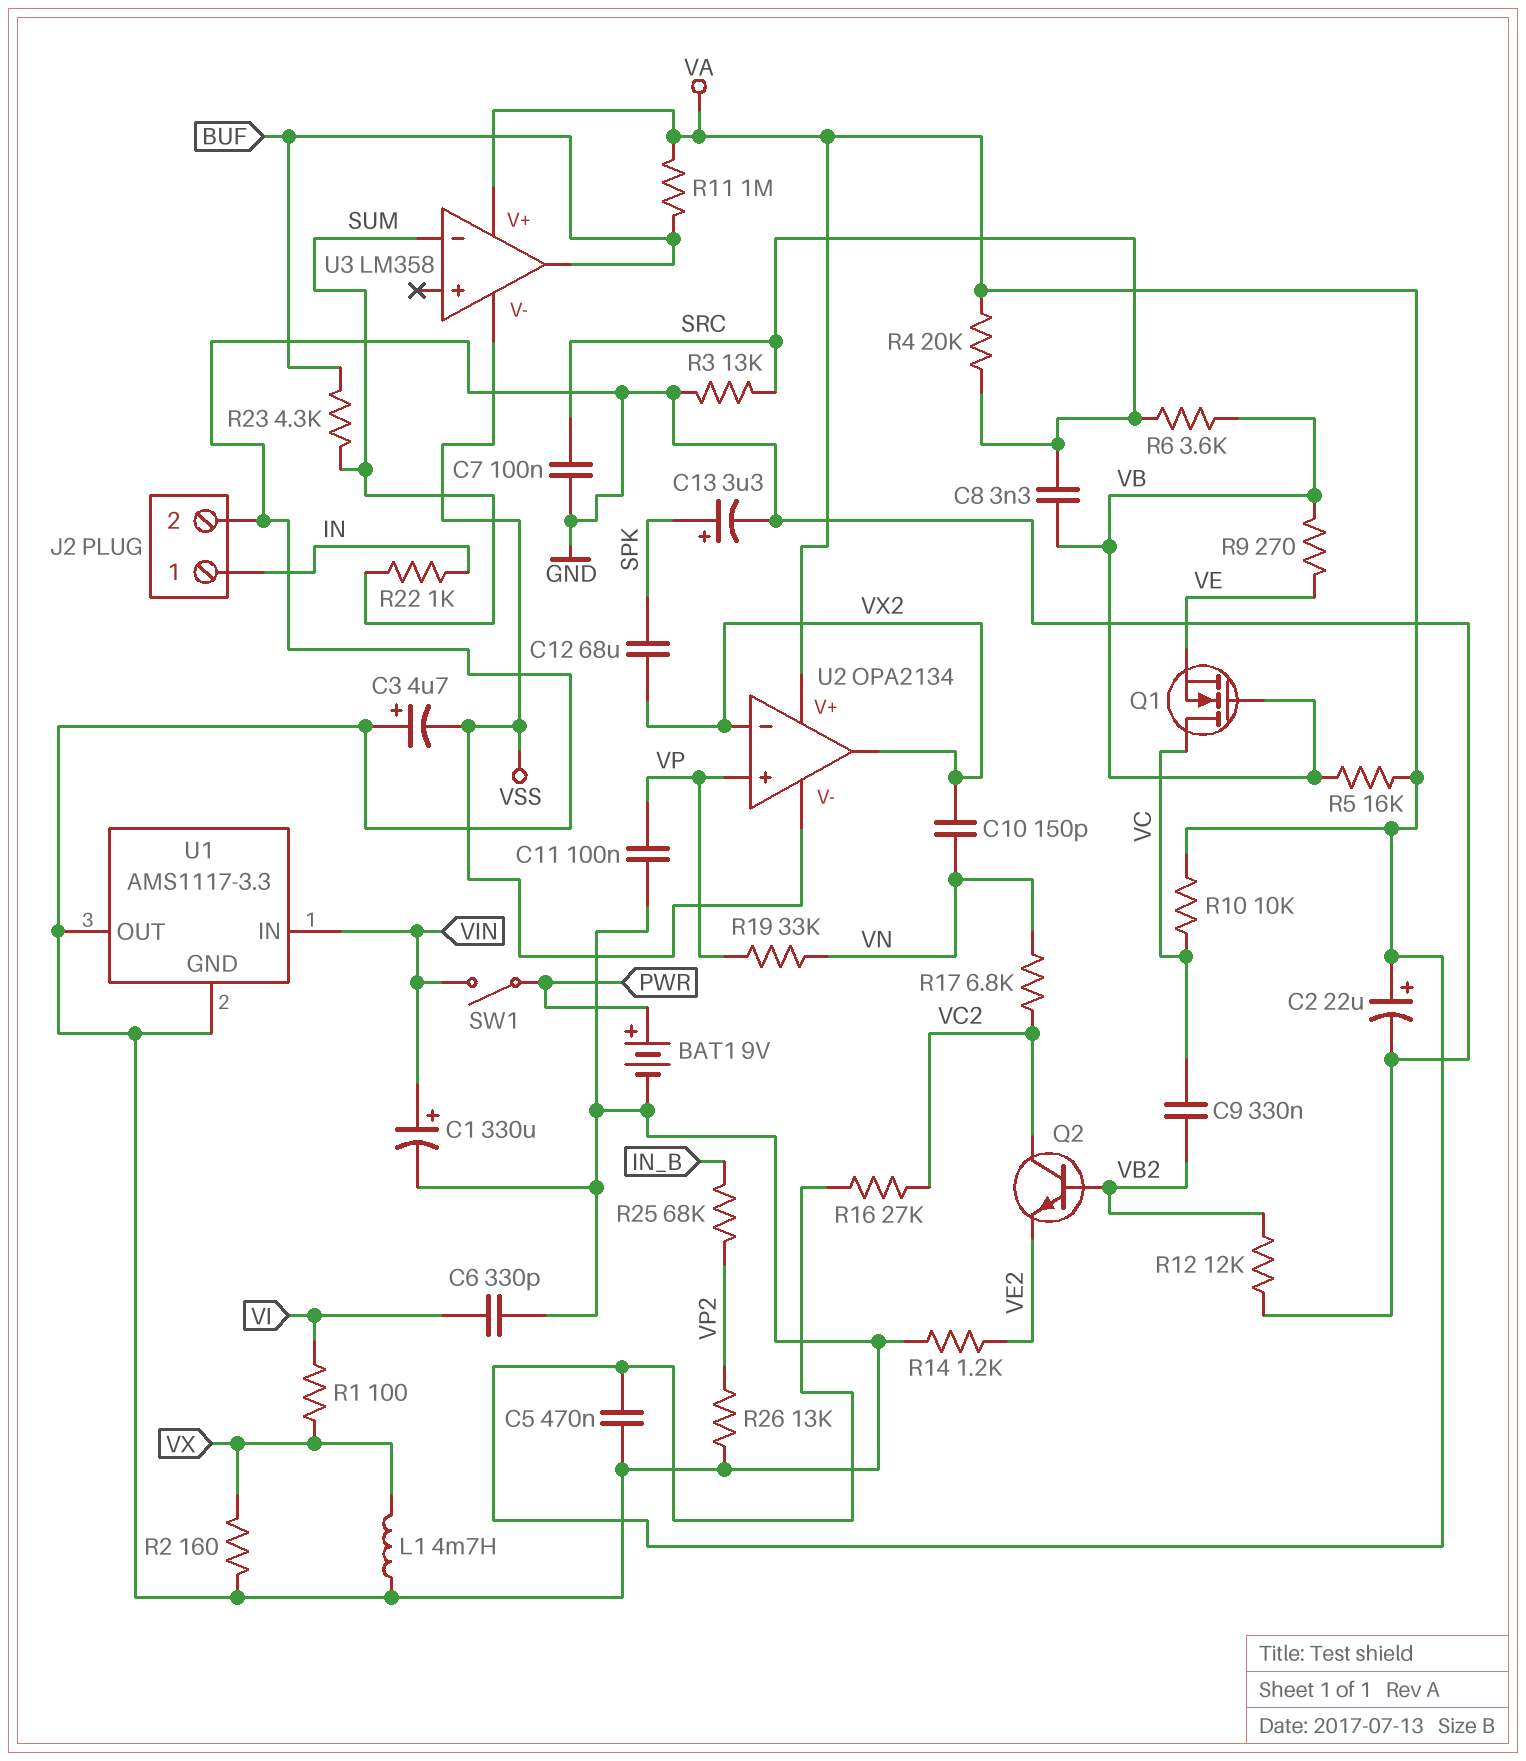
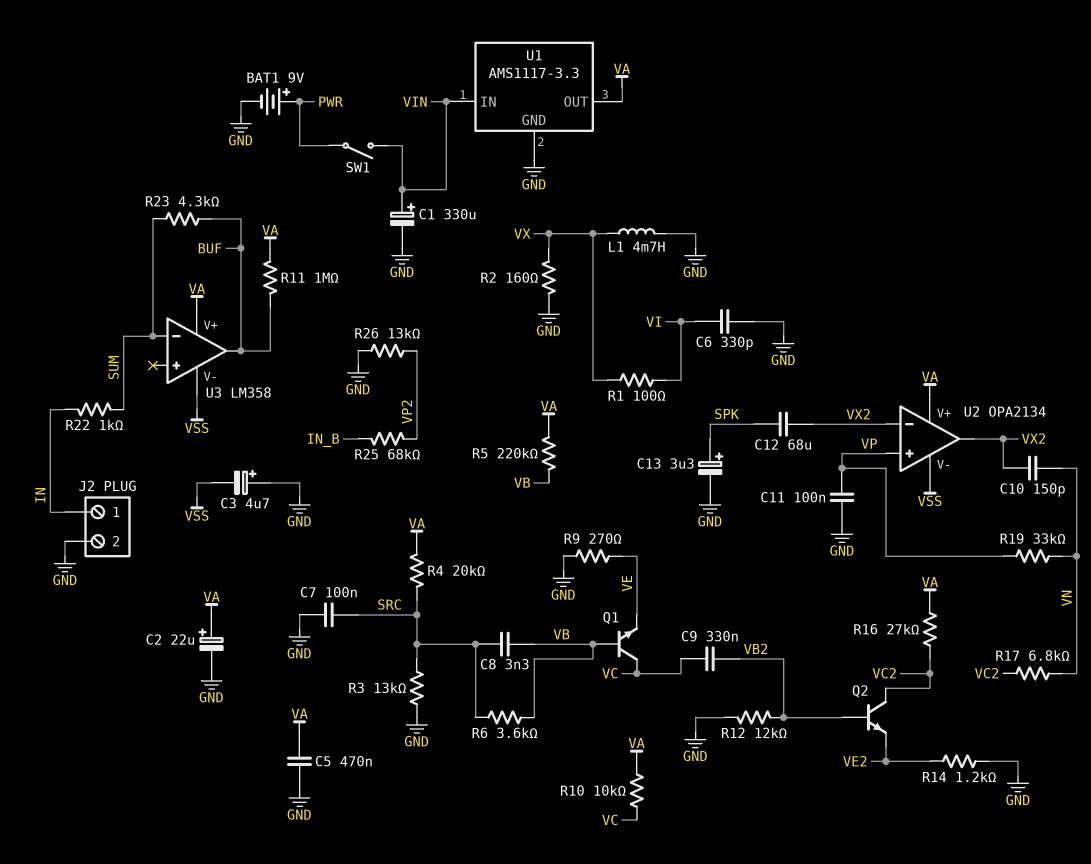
Q1: NMOS (G VB, D VC, S VE) -> NPN (B VB, C VC, E VE)
R5: 16k (VA, VB) -> 220k (VA, VB)
R9: 270 (VB, VE) -> 270 (GND, VE)
U1 pin OUT: GND -> VA

